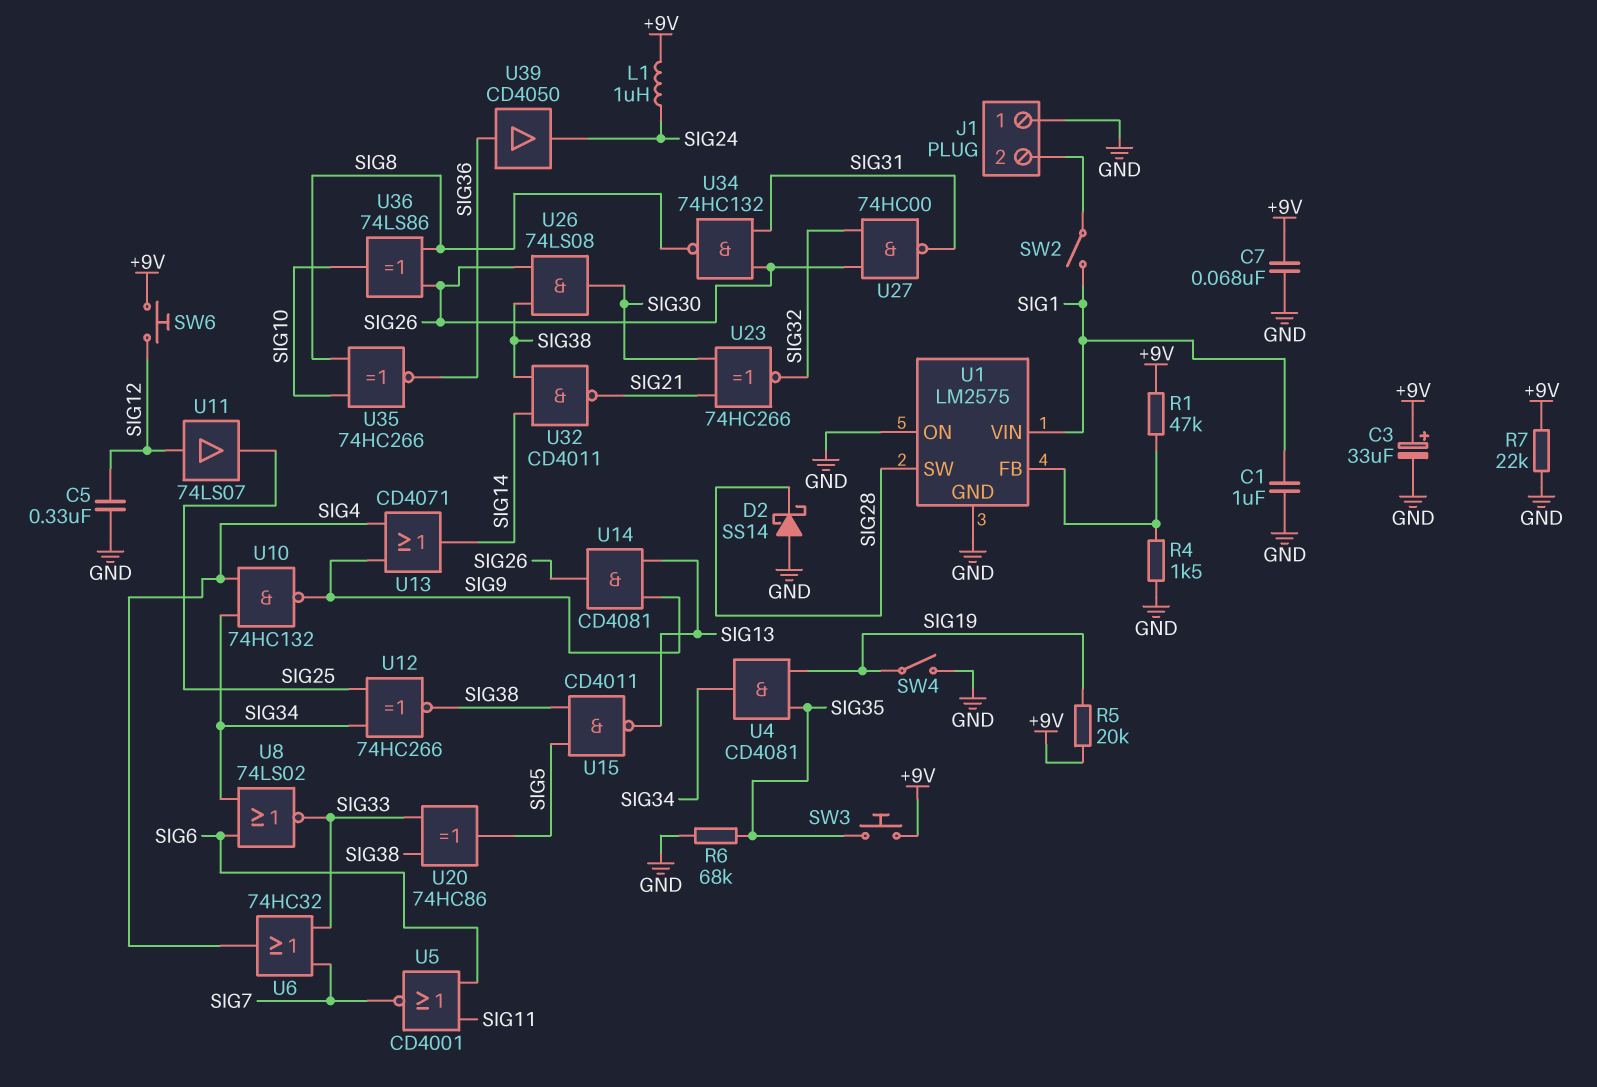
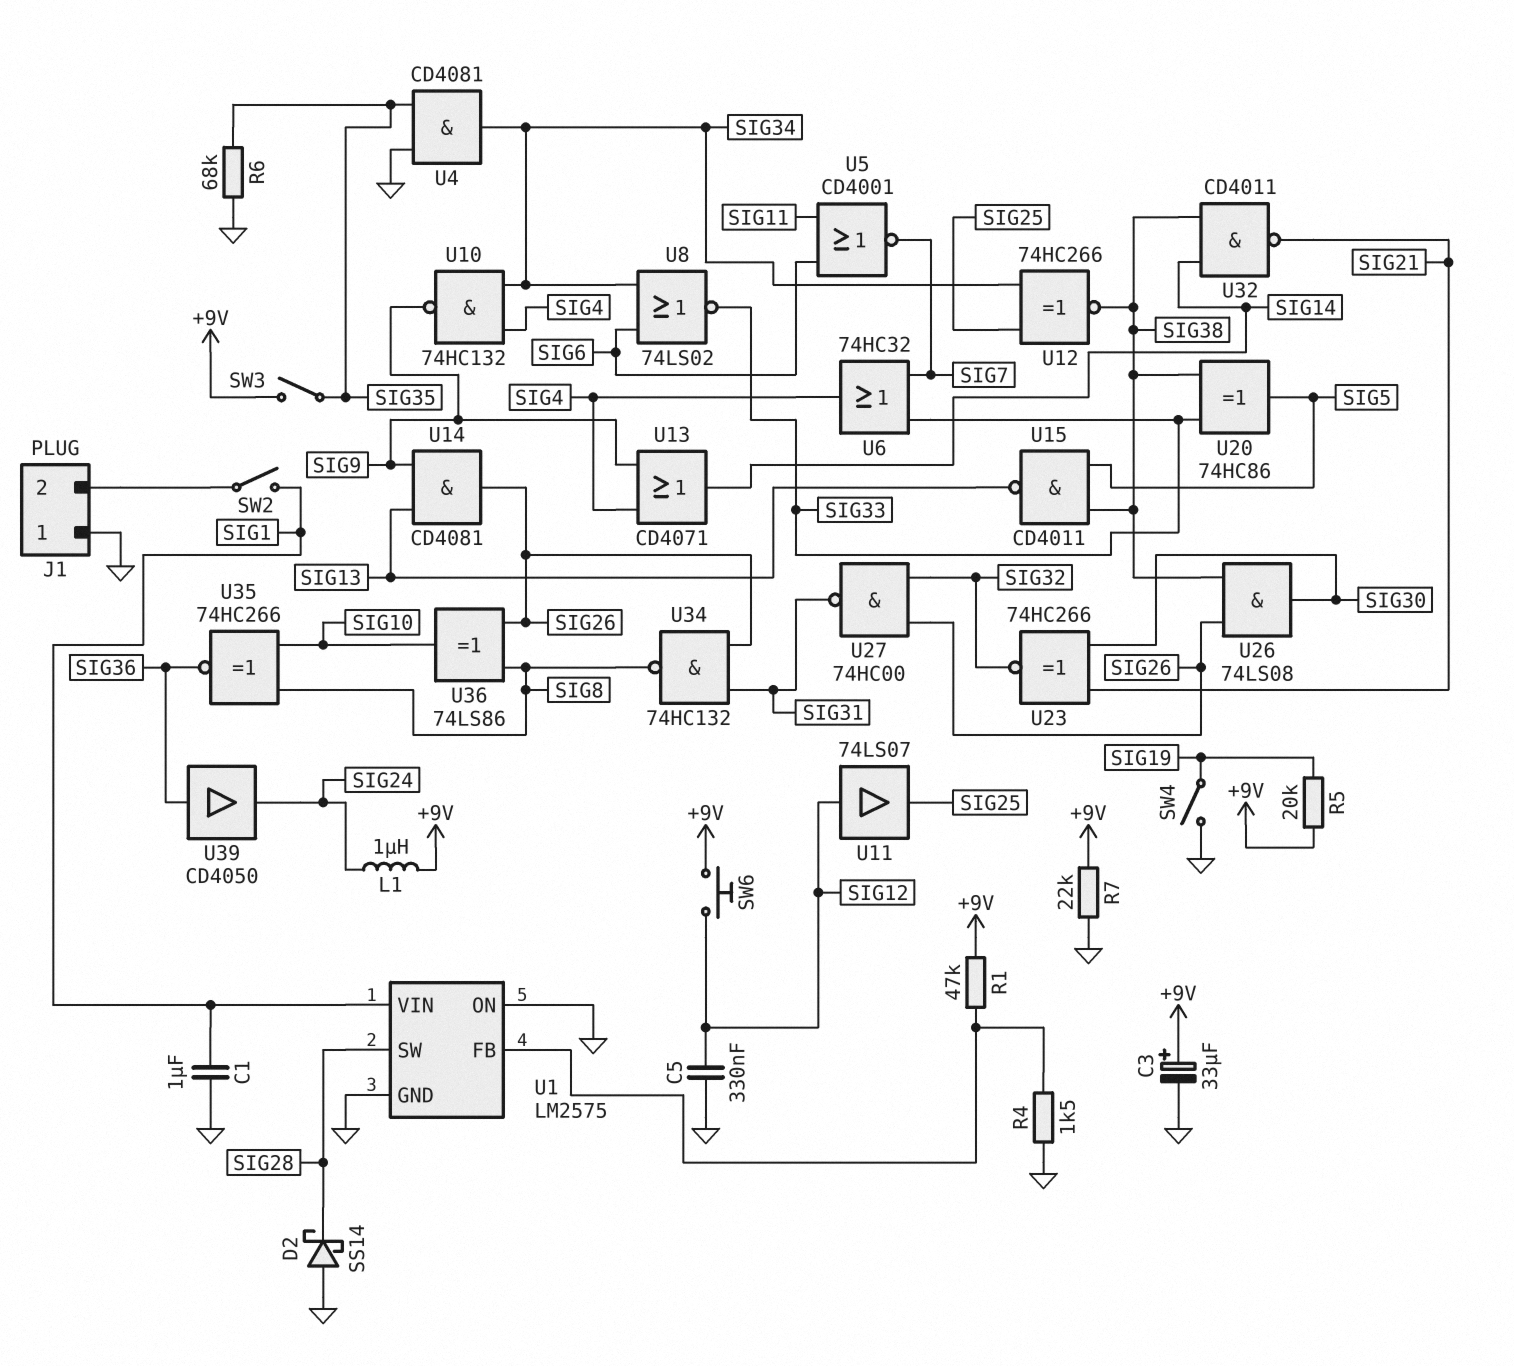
C7: 68nF (+9V, GND) -> none
SW3: button (+9V, SIG35) -> switch (+9V, SIG35)
U4: AND CD4081 (in SIG19, in SIG35, out SIG34) -> AND CD4081 (in GND, in SIG35, out SIG34)

